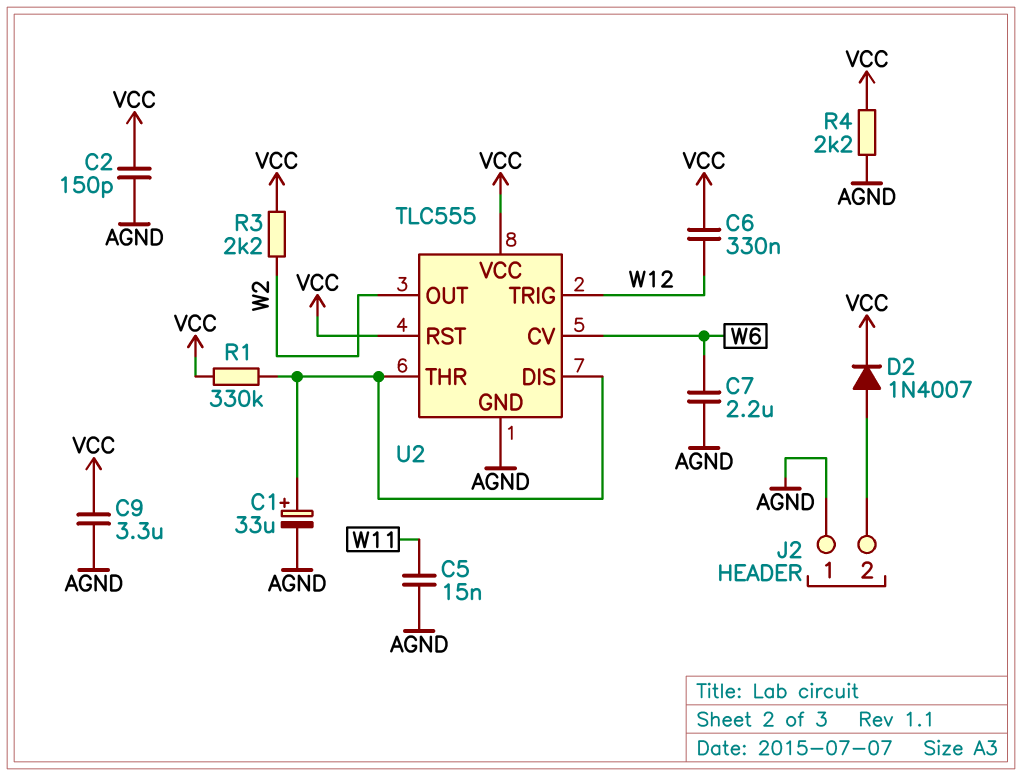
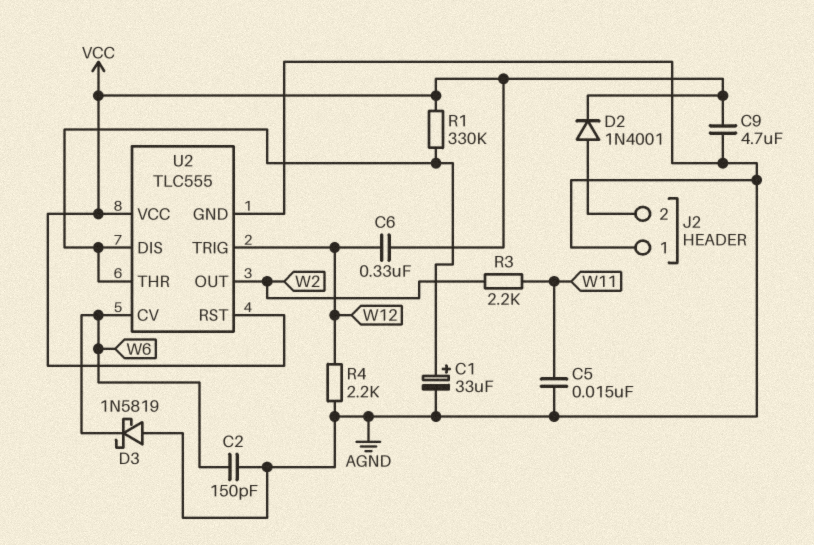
C2: 150pF (AGND, VCC) -> 150pF (AGND, W6)
C7: 2.2uF (AGND, W6) -> none
C9: 3.3uF (AGND, VCC) -> 4.7uF (AGND, VCC)
D2: diode 1N4007 (A J2/2, K VCC) -> diode 1N4001 (A J2/2, K VCC)
D3: none -> schottky 1N5819 (A AGND, K W6)
R3: 2.2k (VCC, W2) -> 2.2k (W2, W11)
R4: 2.2k (AGND, VCC) -> 2.2k (AGND, W12)

